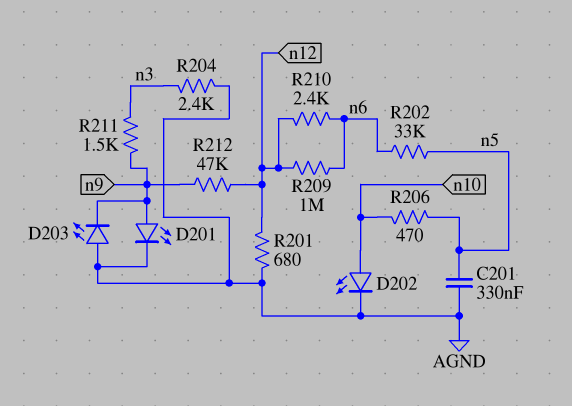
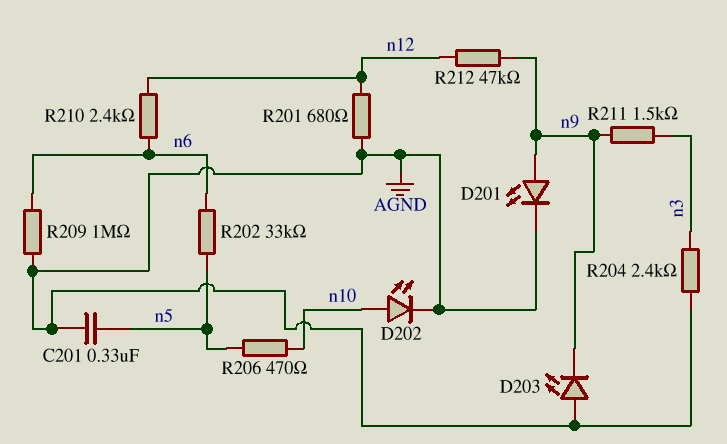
R209: 1M (n6, n12) -> 1M (AGND, n6)

